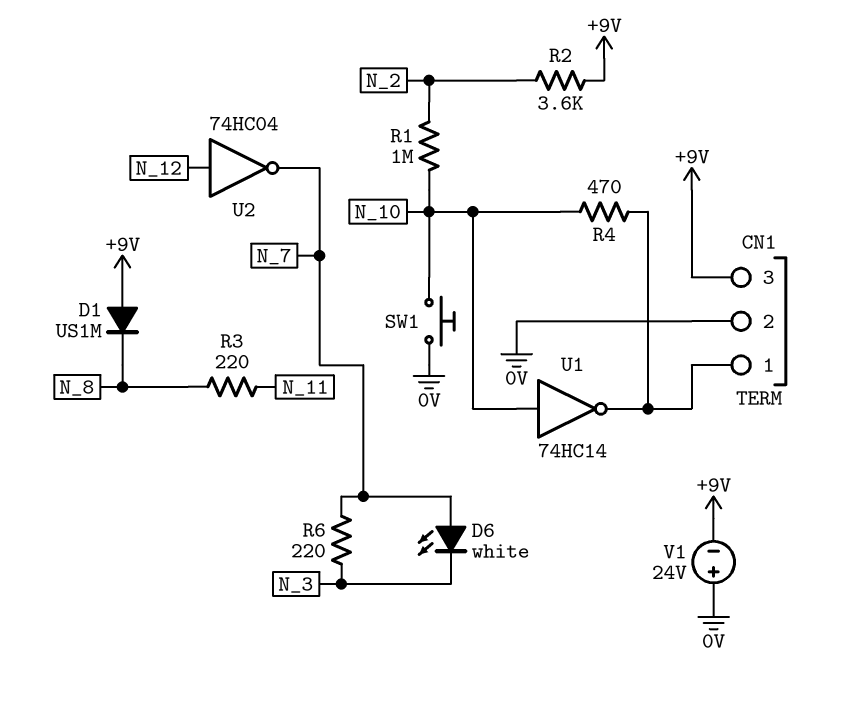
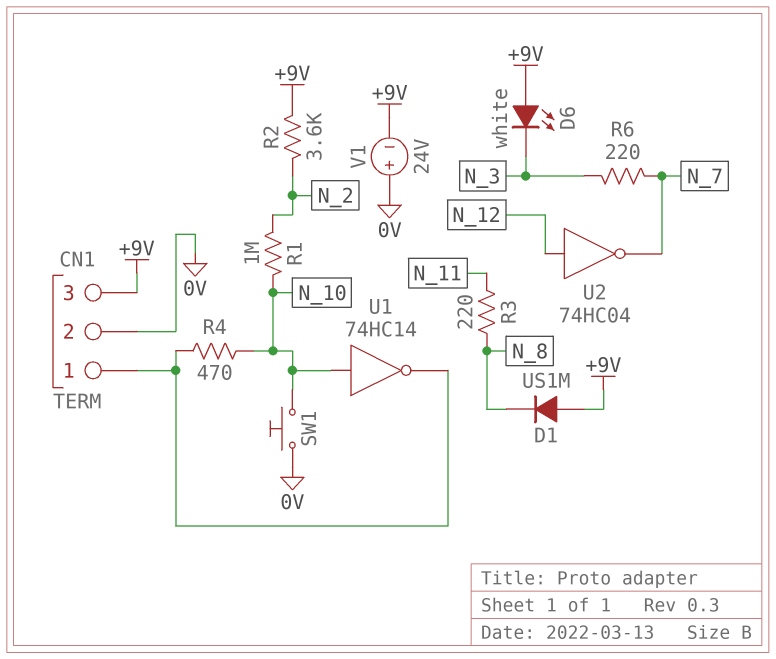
D6: LED white (A N_7, K N_3) -> LED white (A +9V, K N_3)

